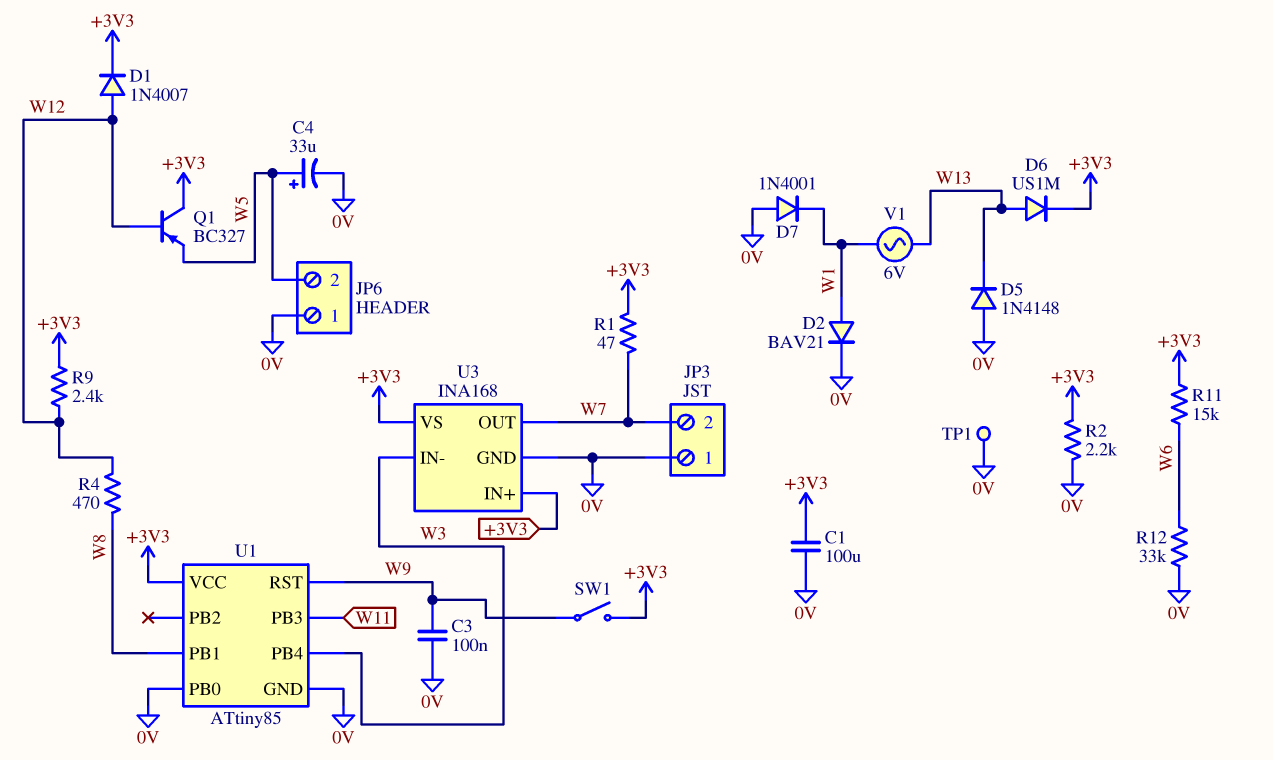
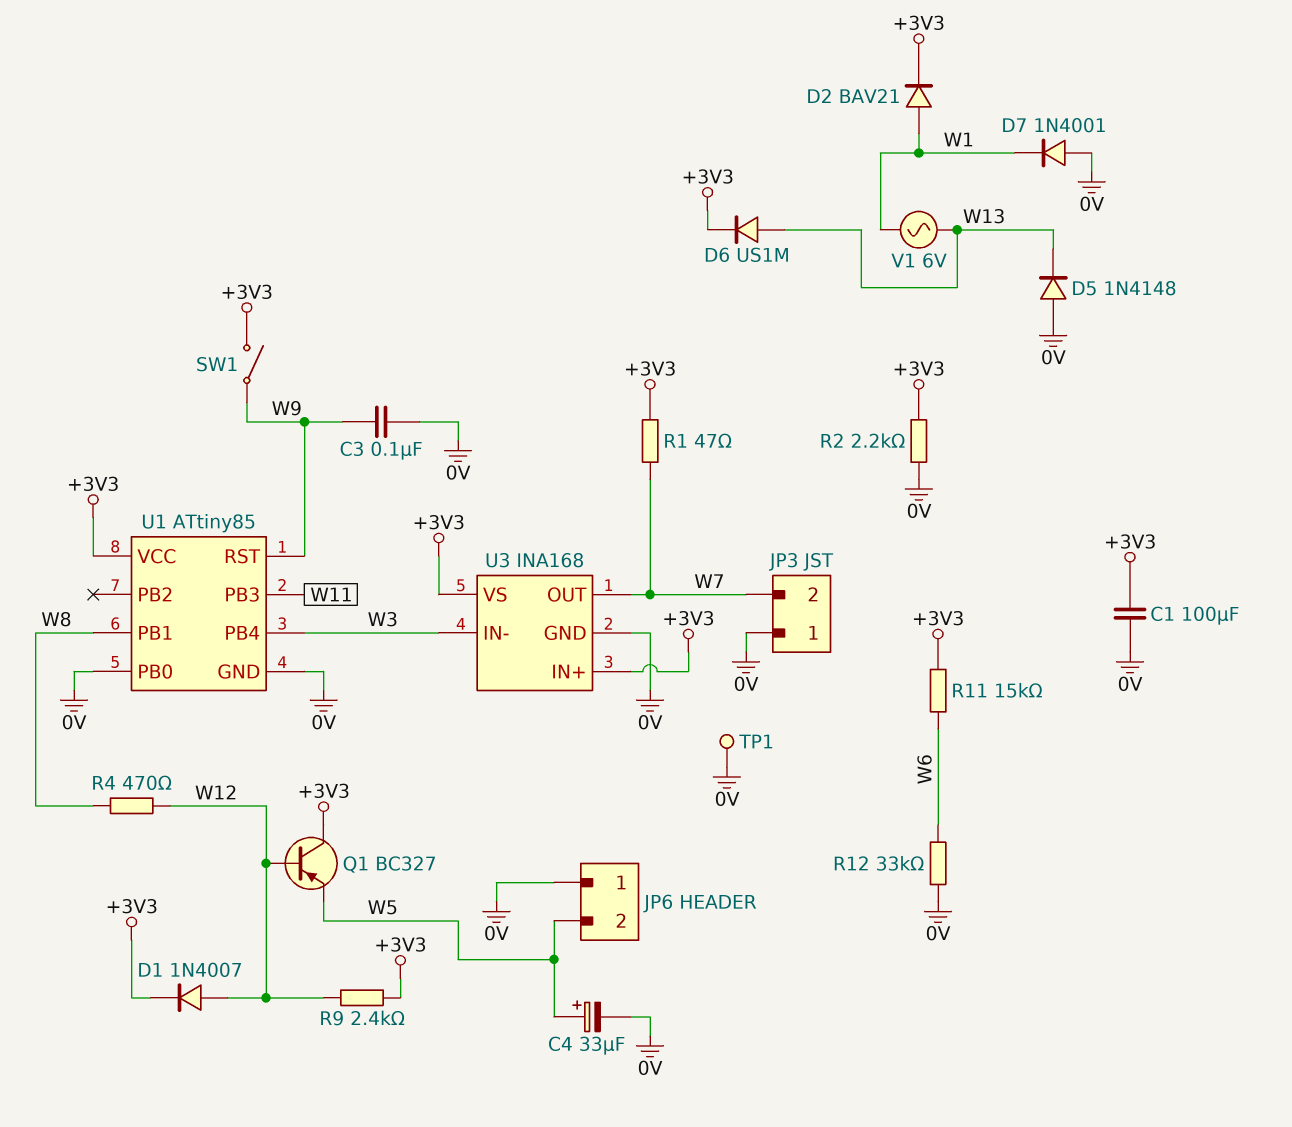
D2: diode BAV21 (A W1, K 0V) -> diode BAV21 (A W1, K +3V3)

